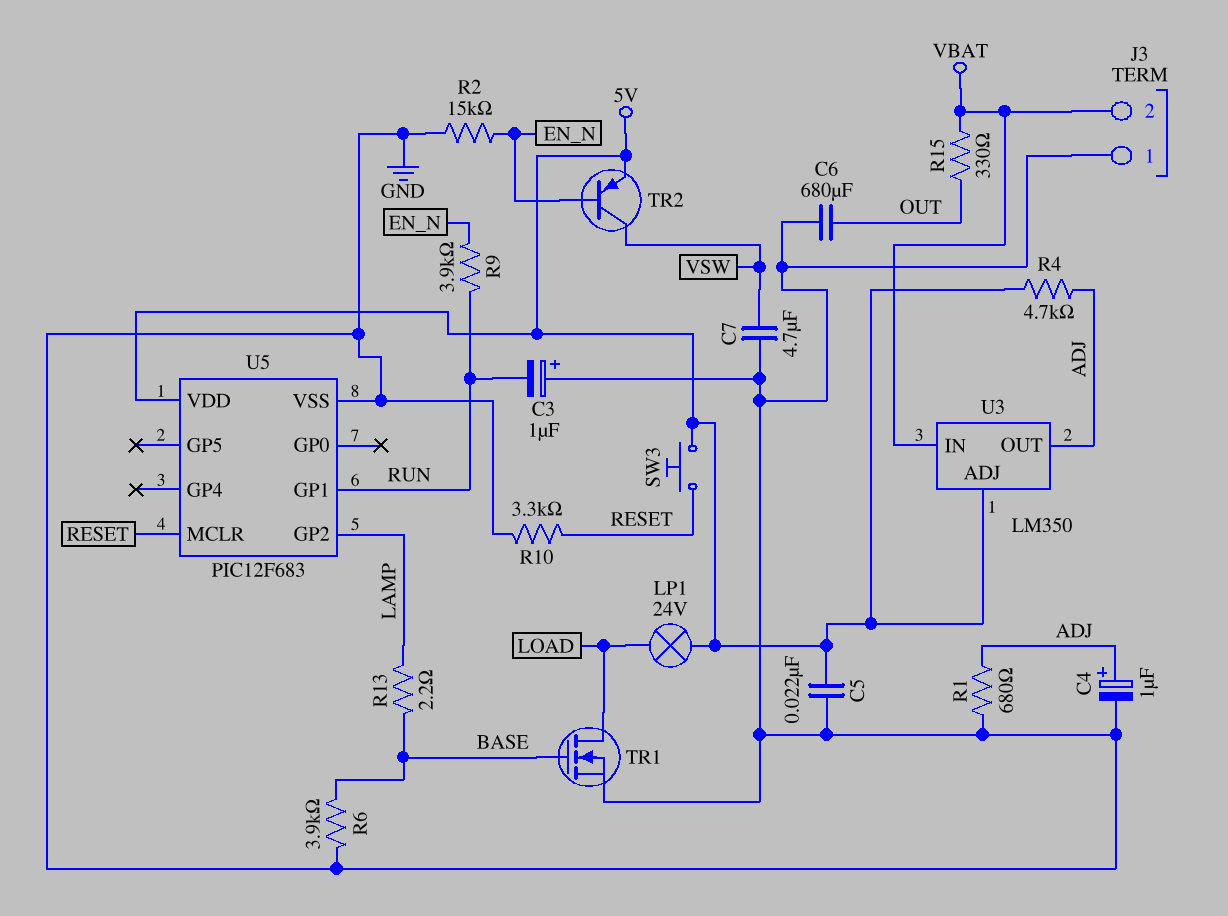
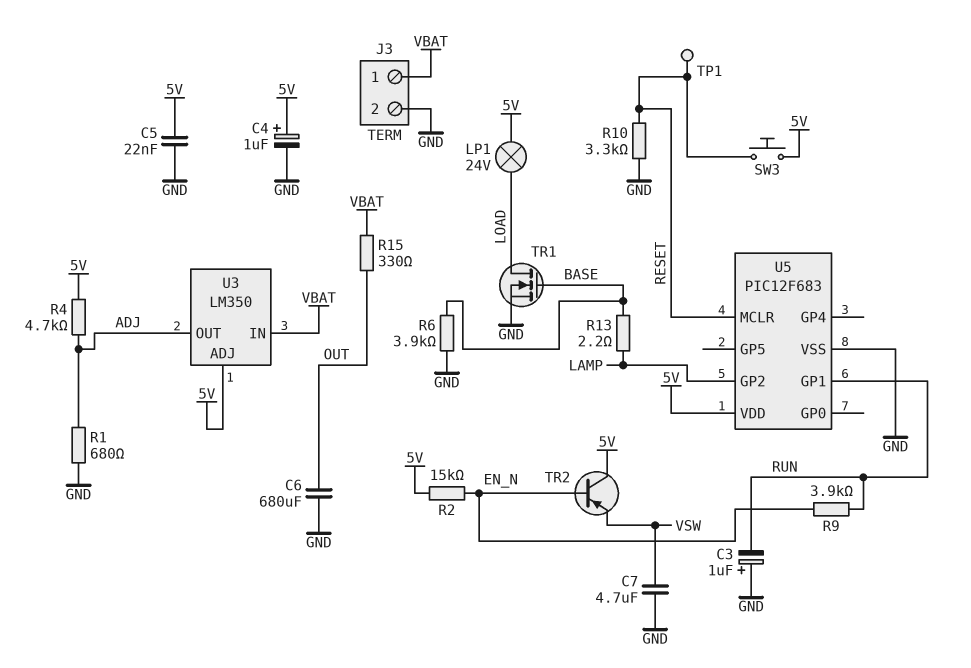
C4: 1uF (plus ADJ, minus GND) -> 1uF (plus 5V, minus GND)
J3 pin 1: GND -> VBAT
J3 pin 2: VBAT -> GND
R2: 15k (EN_N, GND) -> 15k (5V, EN_N)
TP1: none -> test point (RESET)
TR2: PNP (B EN_N, C VSW, E 5V) -> PNP (B EN_N, C 5V, E VSW)

